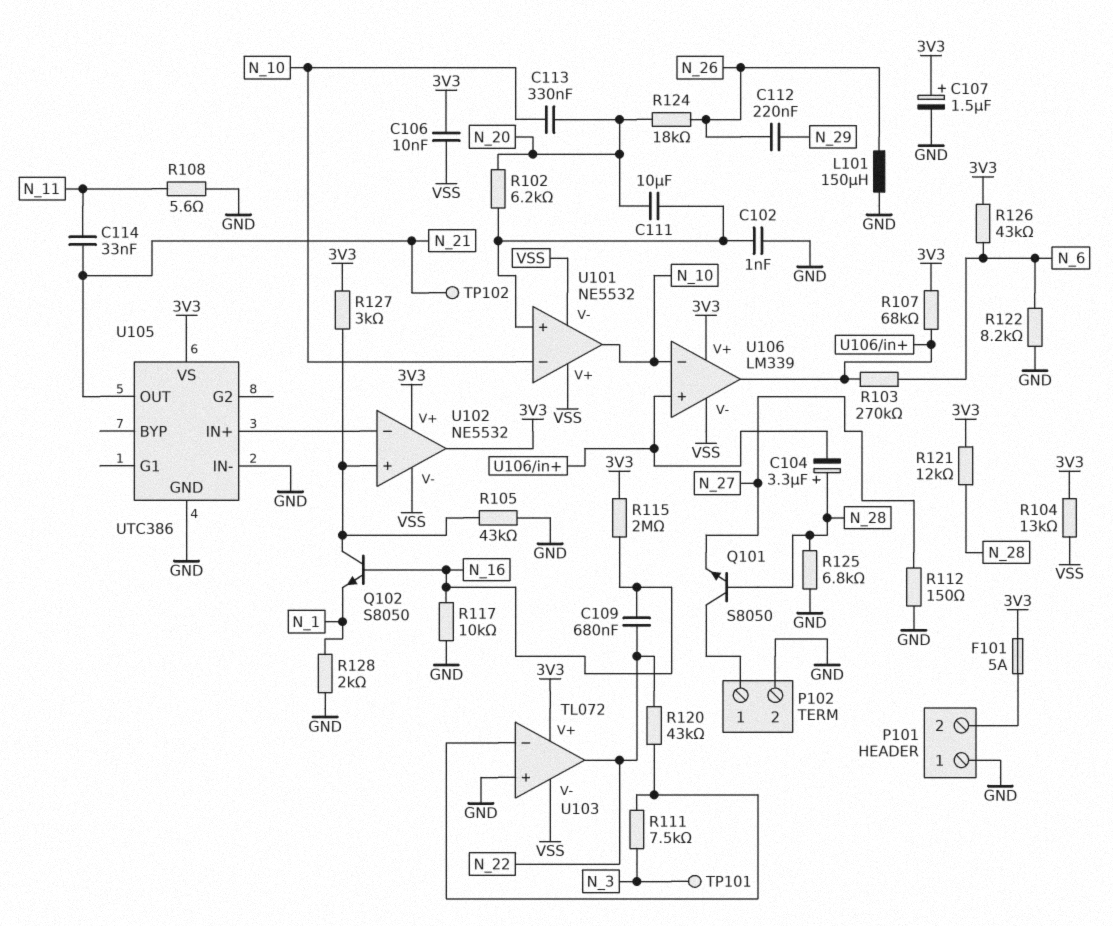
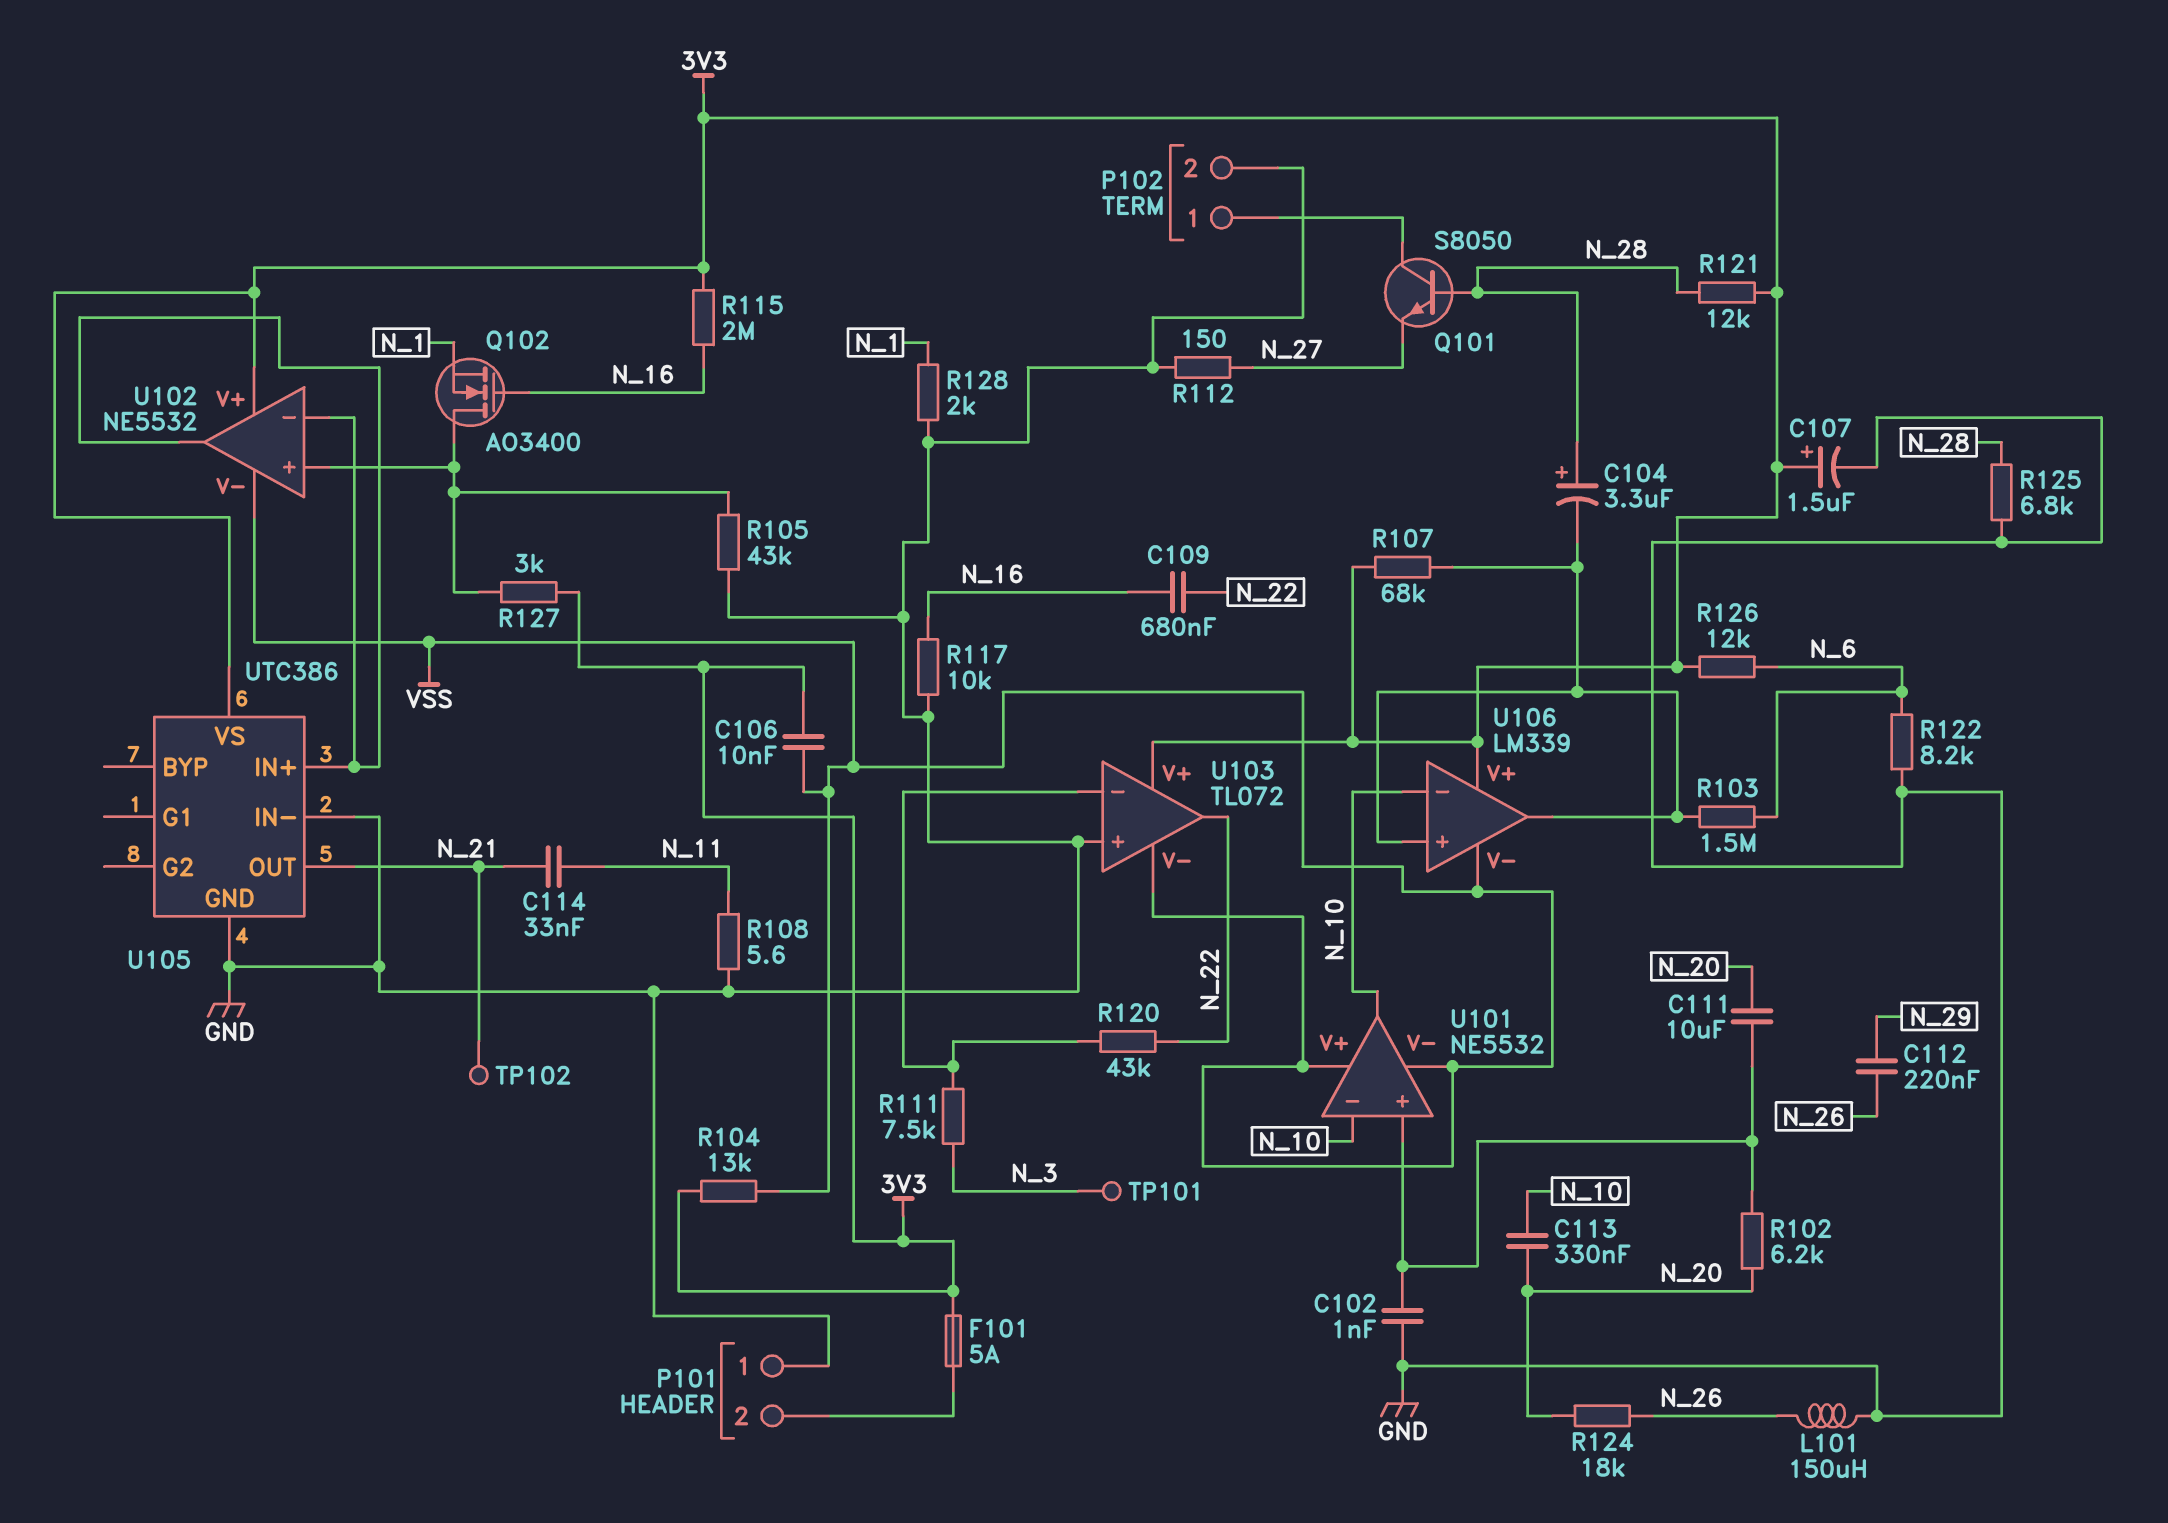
Q102: NPN S8050 (B N_16, C U102/in+, E N_1) -> NMOS AO3400 (G N_16, D U102/in+, S N_1)
R103: 270k (N_6, U106/in+) -> 1.5M (N_6, U106/in+)
R126: 43k (3V3, N_6) -> 12k (3V3, N_6)
U102 pin out: 3V3 -> U102/in-

